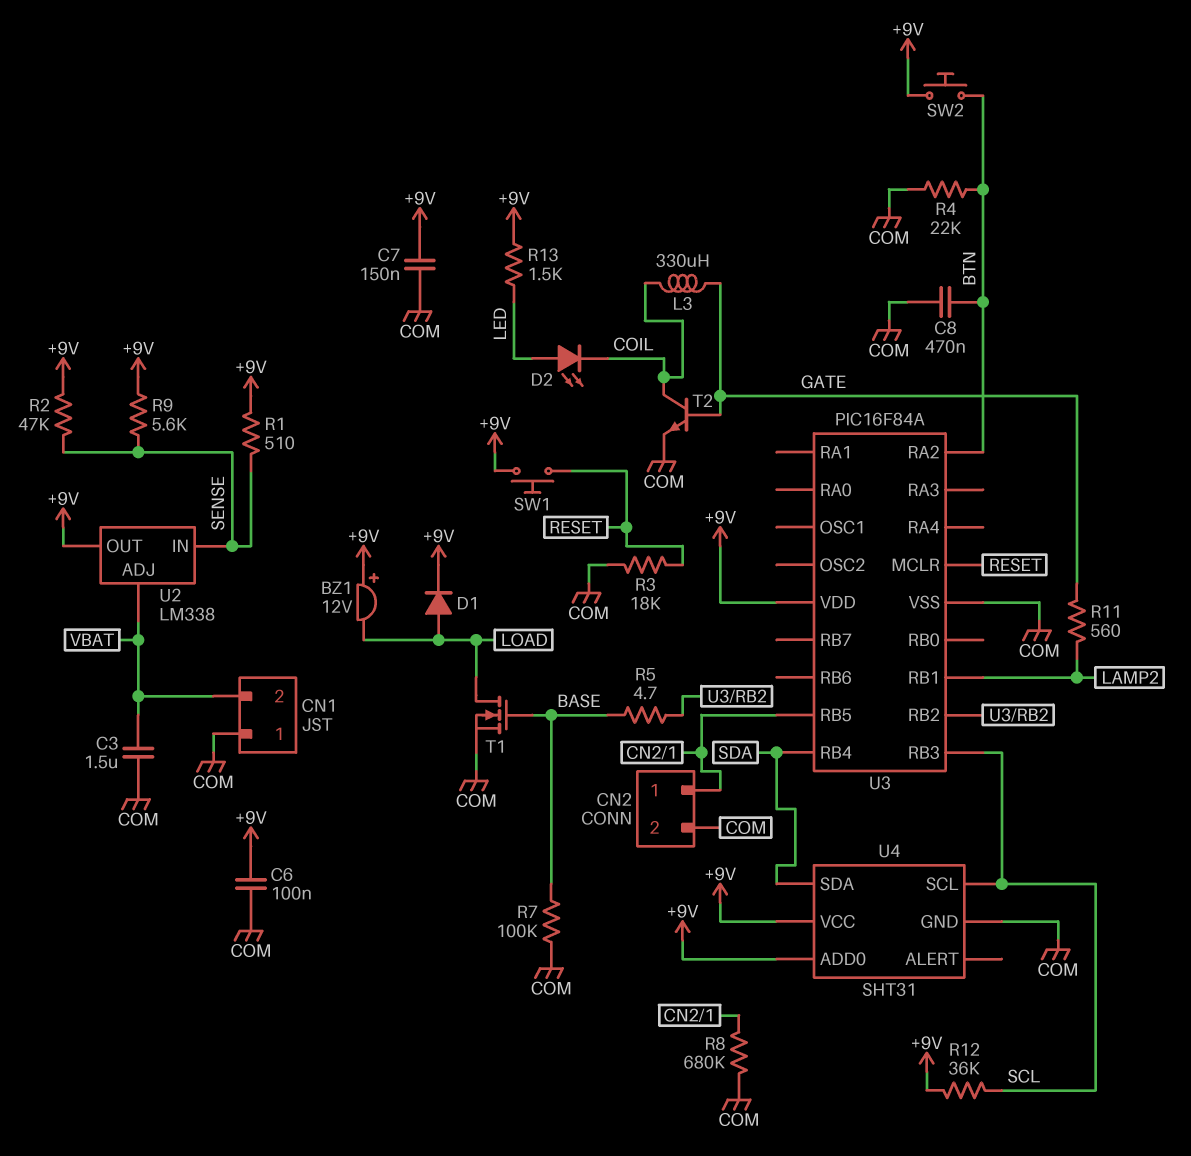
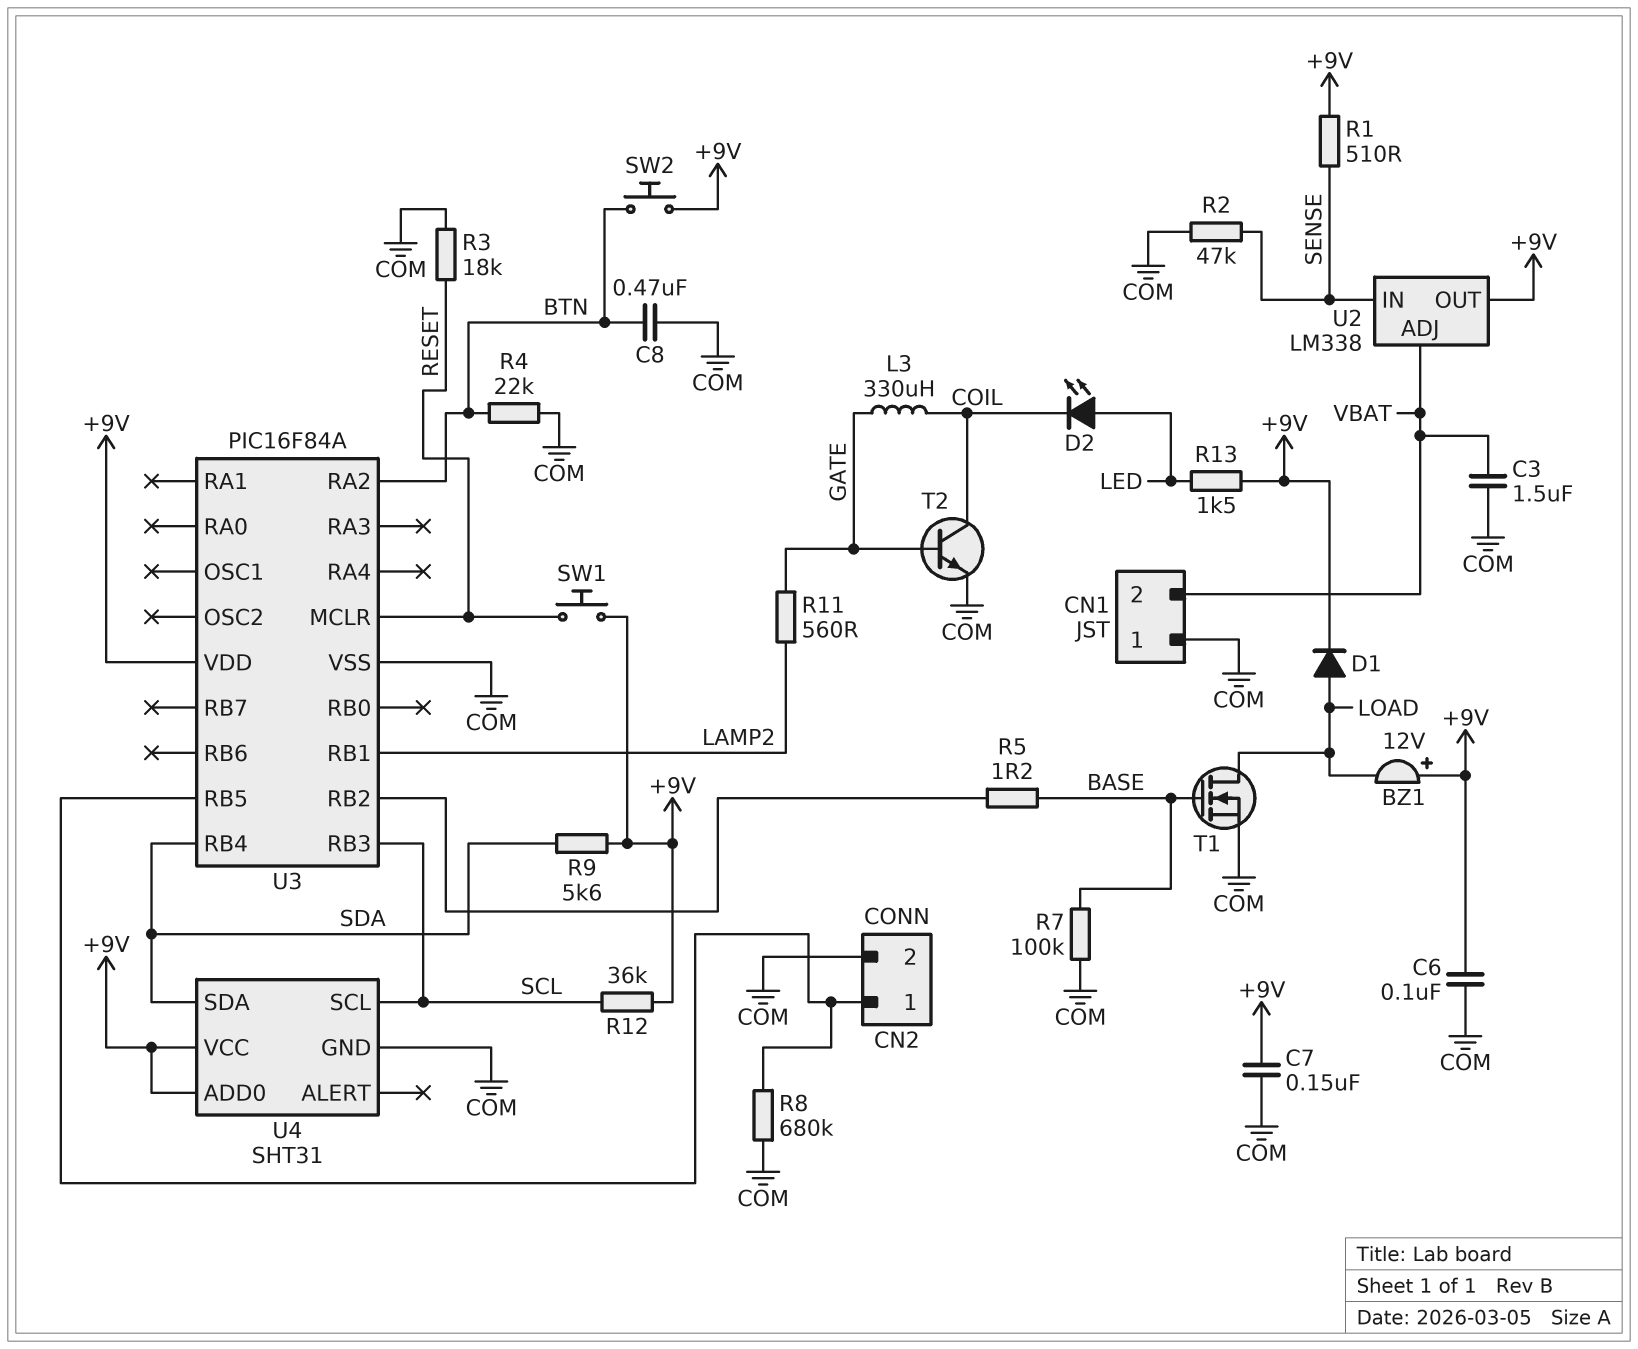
R2: 47k (+9V, SENSE) -> 47k (COM, SENSE)
R5: 4.7 (BASE, U3/RB2) -> 1.2 (BASE, U3/RB2)
R9: 5.6k (+9V, SENSE) -> 5.6k (+9V, SDA)

